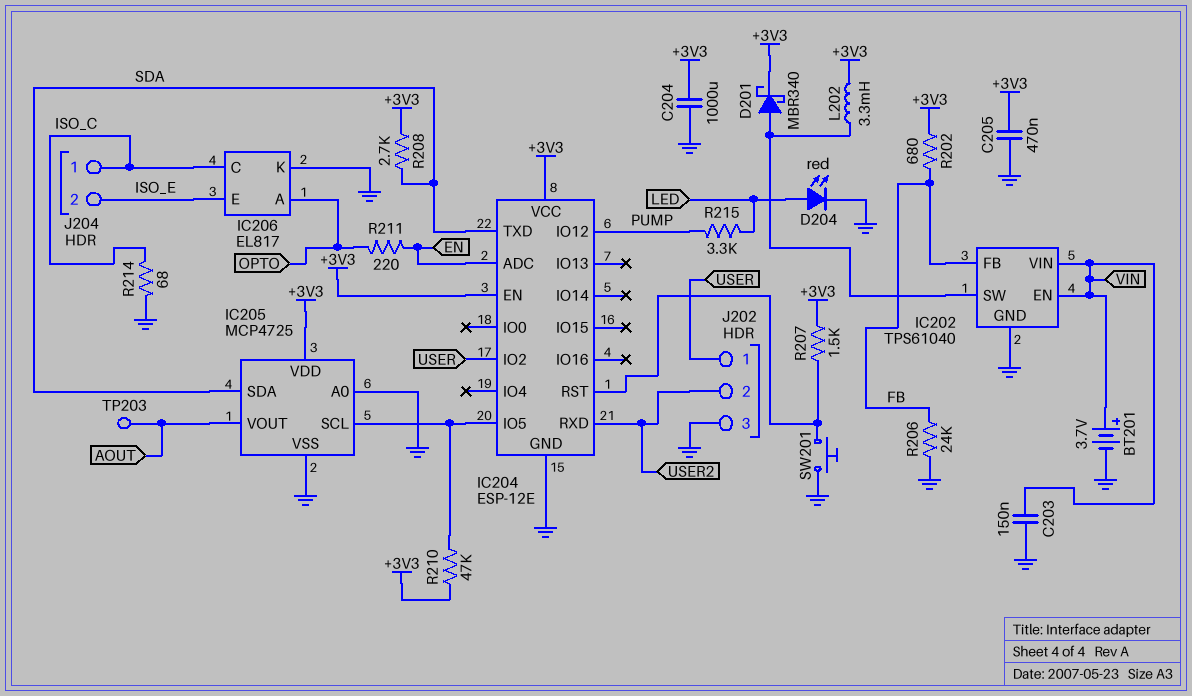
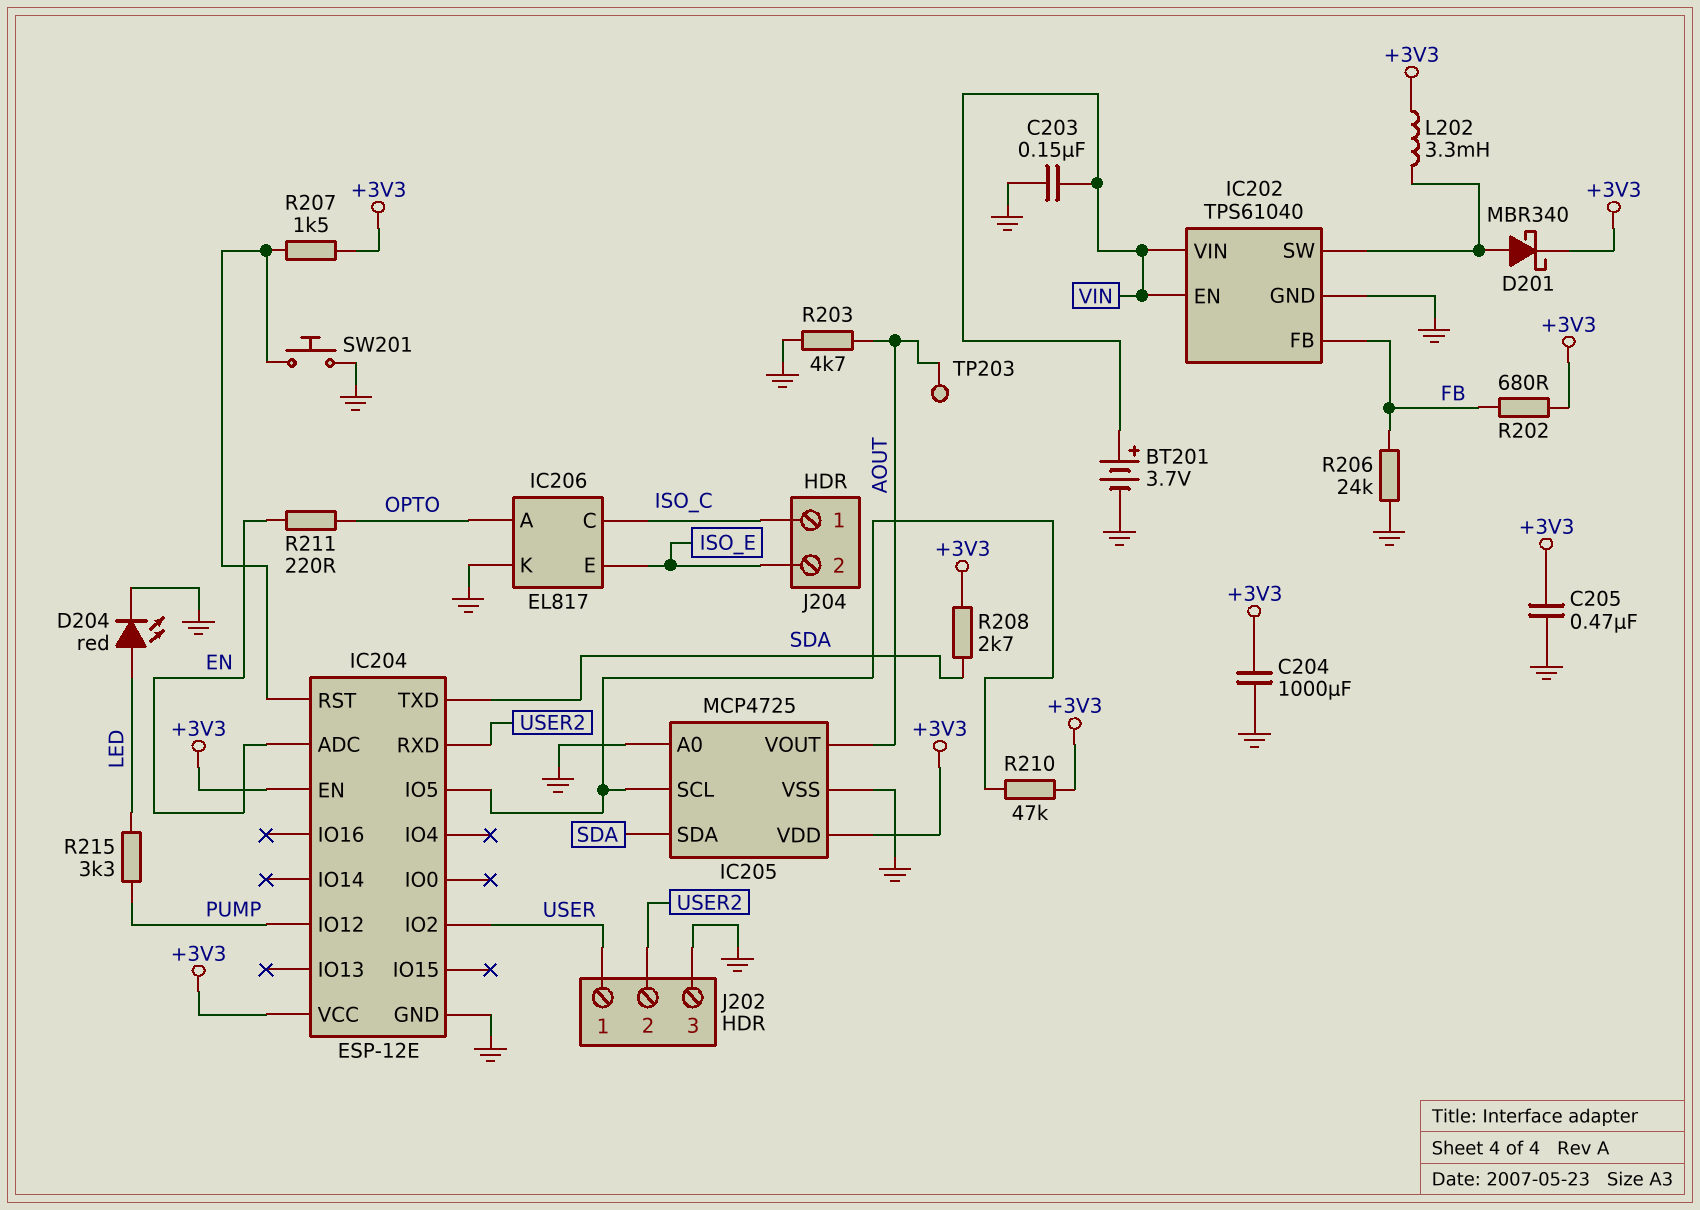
R203: none -> 4.7k (AOUT, GND)
R214: 68 (GND, ISO_C) -> none

